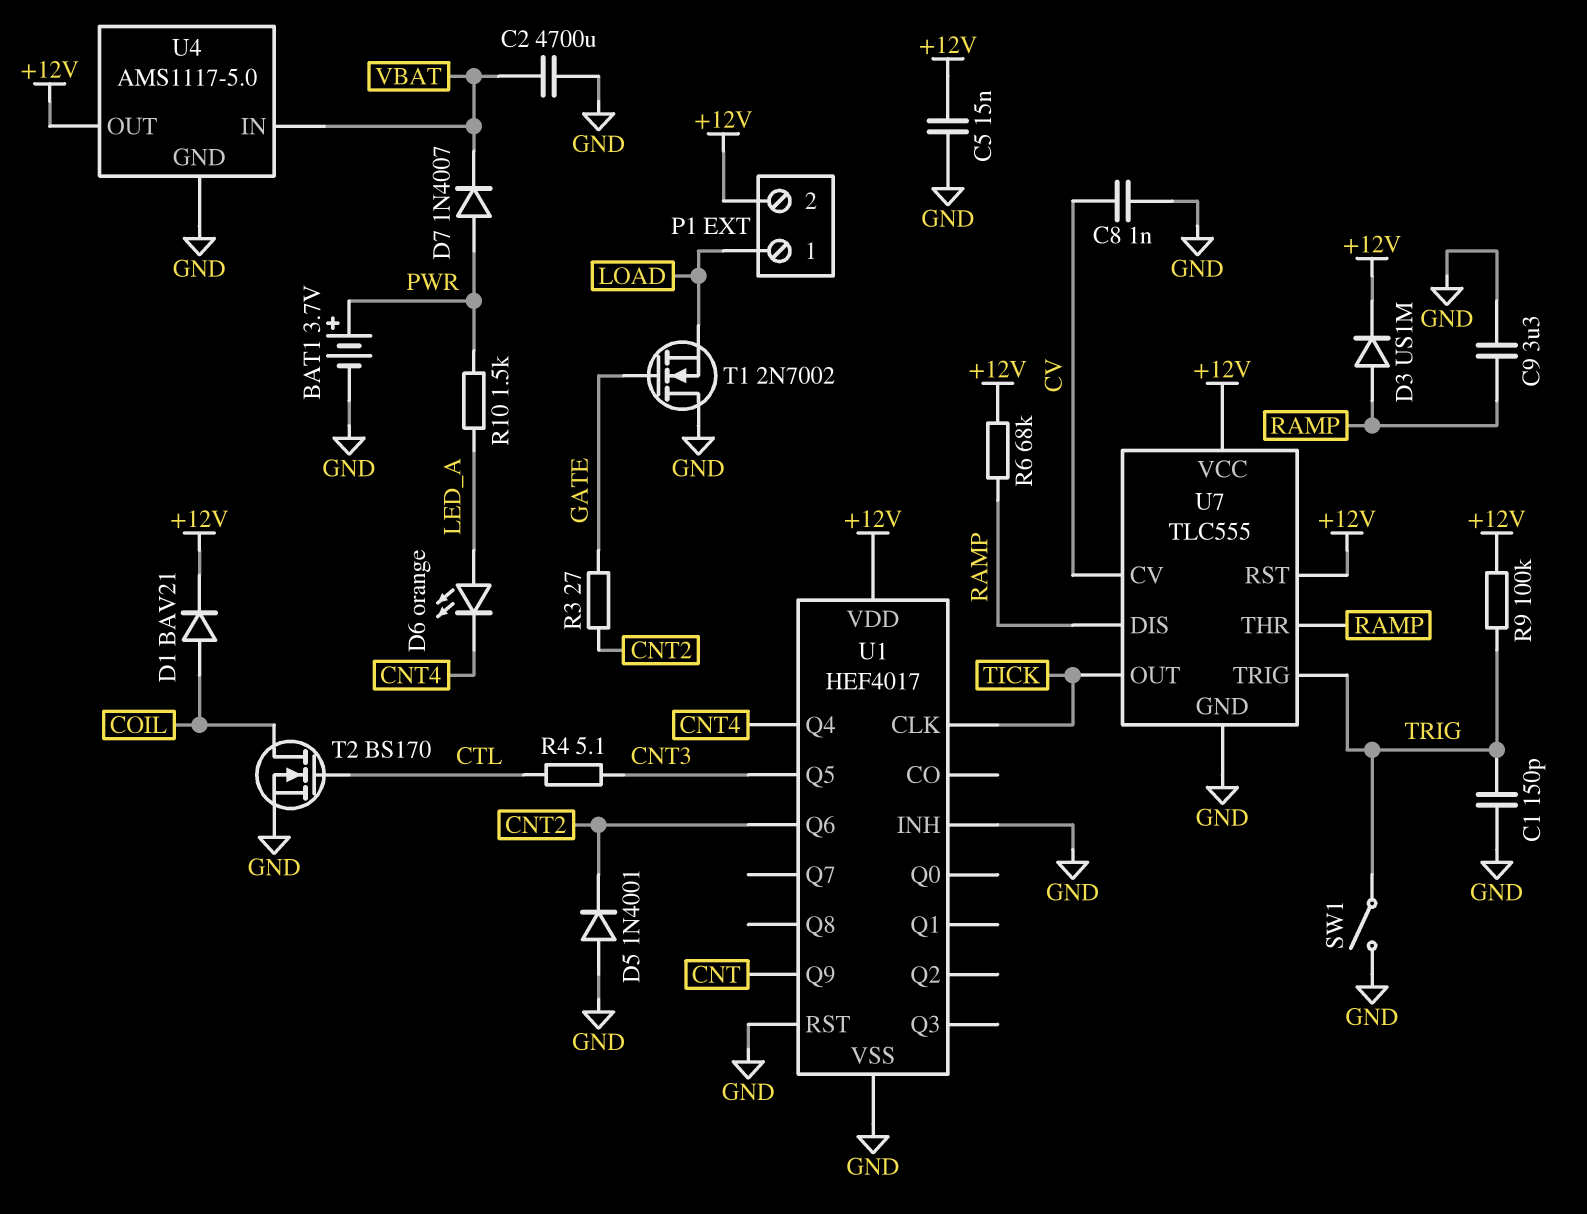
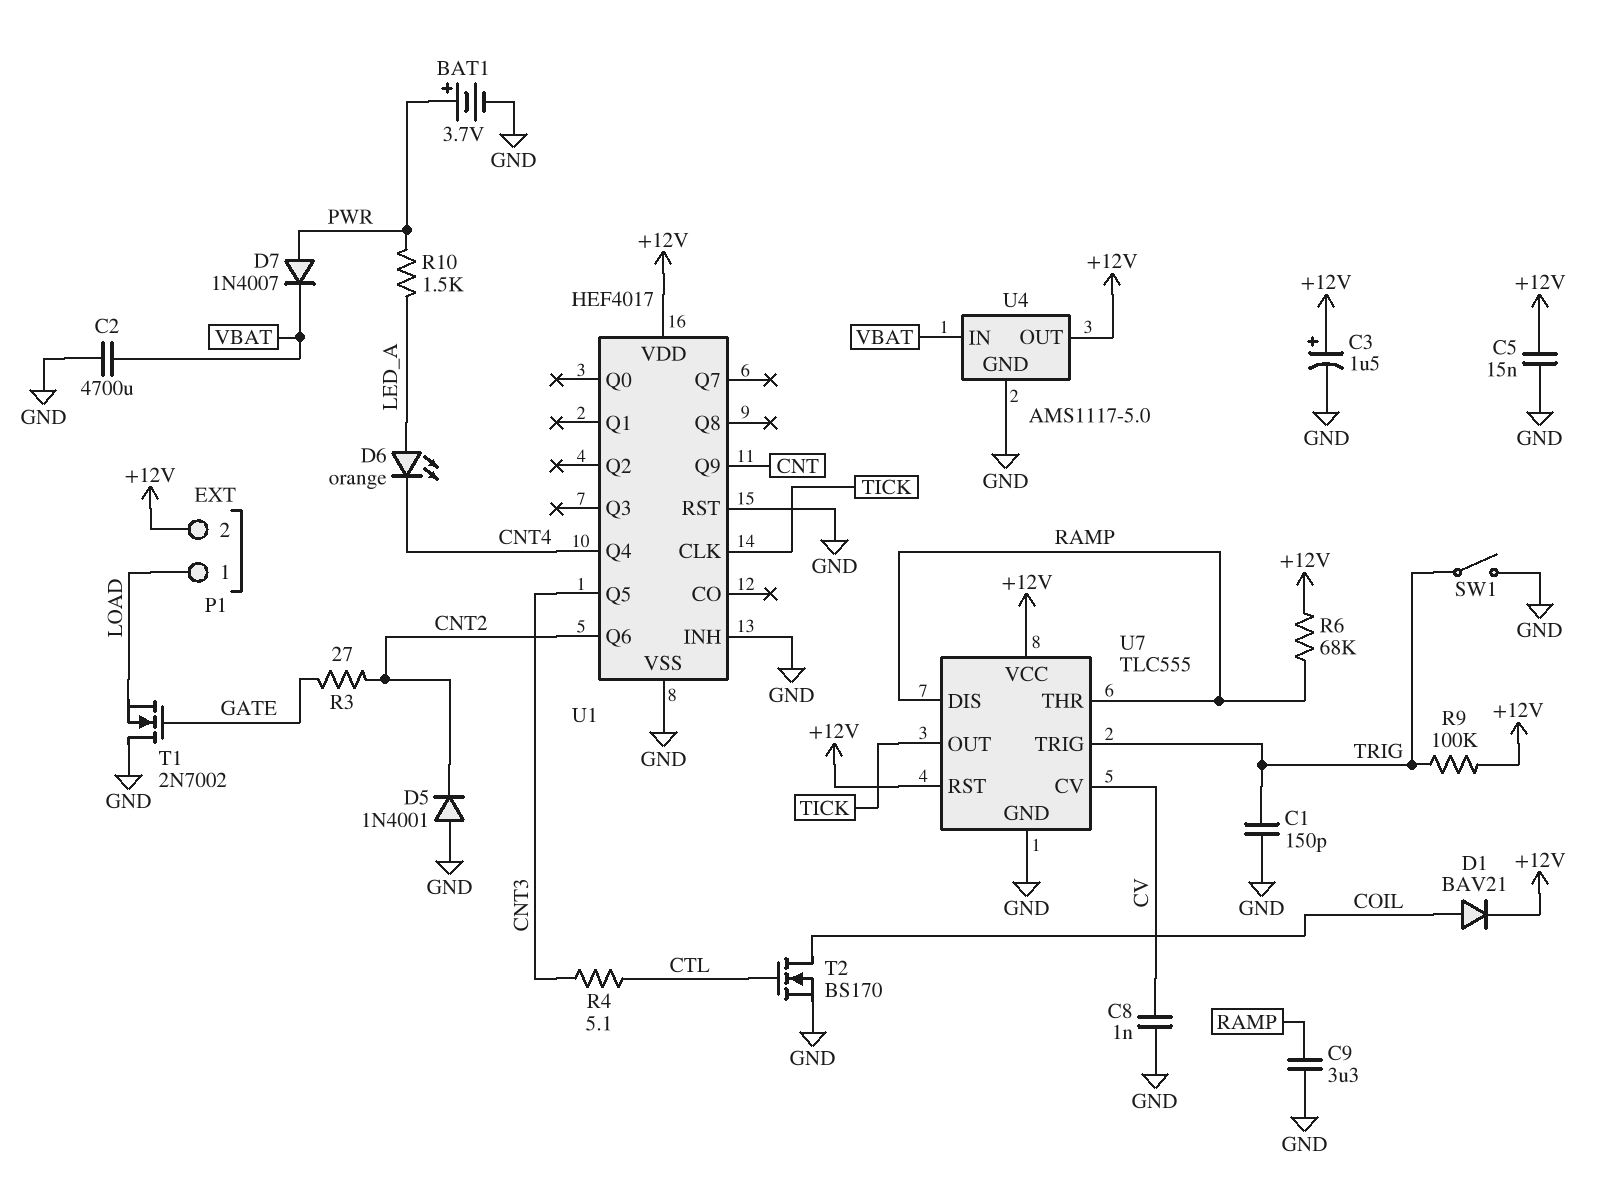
C3: none -> 1.5uF (plus +12V, minus GND)
D3: diode US1M (A RAMP, K +12V) -> none

